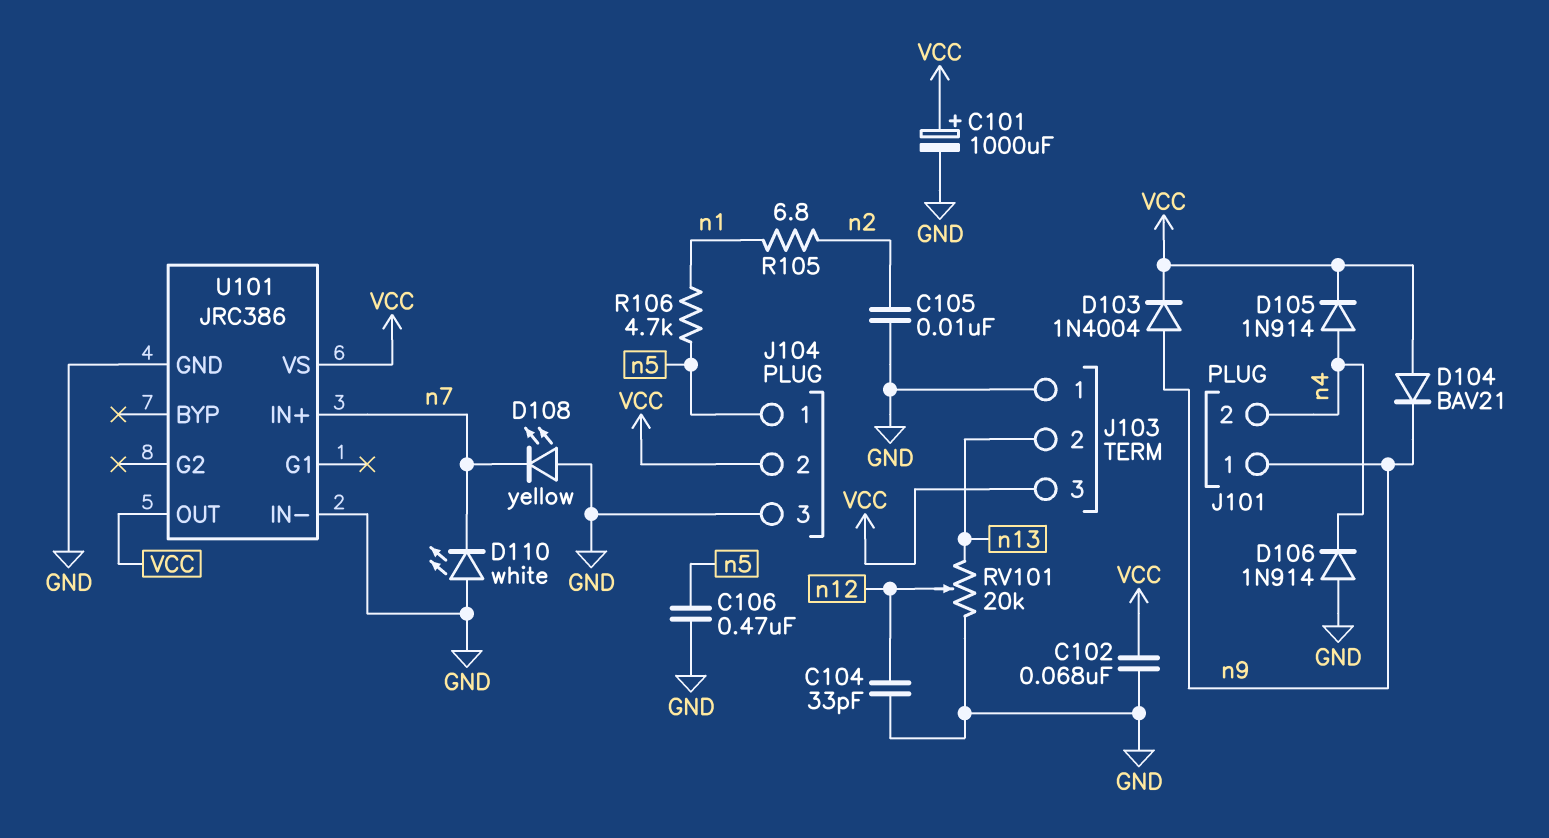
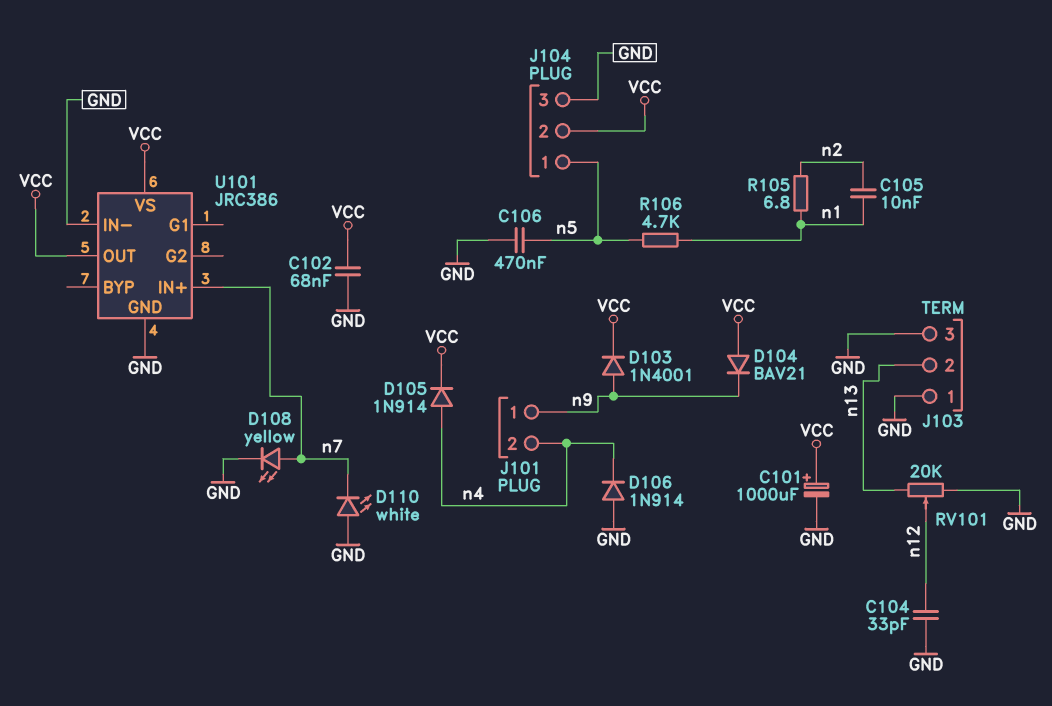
C105: 10nF (GND, n2) -> 10nF (n1, n2)
D103: diode 1N4004 (A n9, K VCC) -> diode 1N4001 (A n9, K VCC)
D108: LED yellow (A GND, K n7) -> LED yellow (A n7, K GND)
J103 pin 3: VCC -> GND

